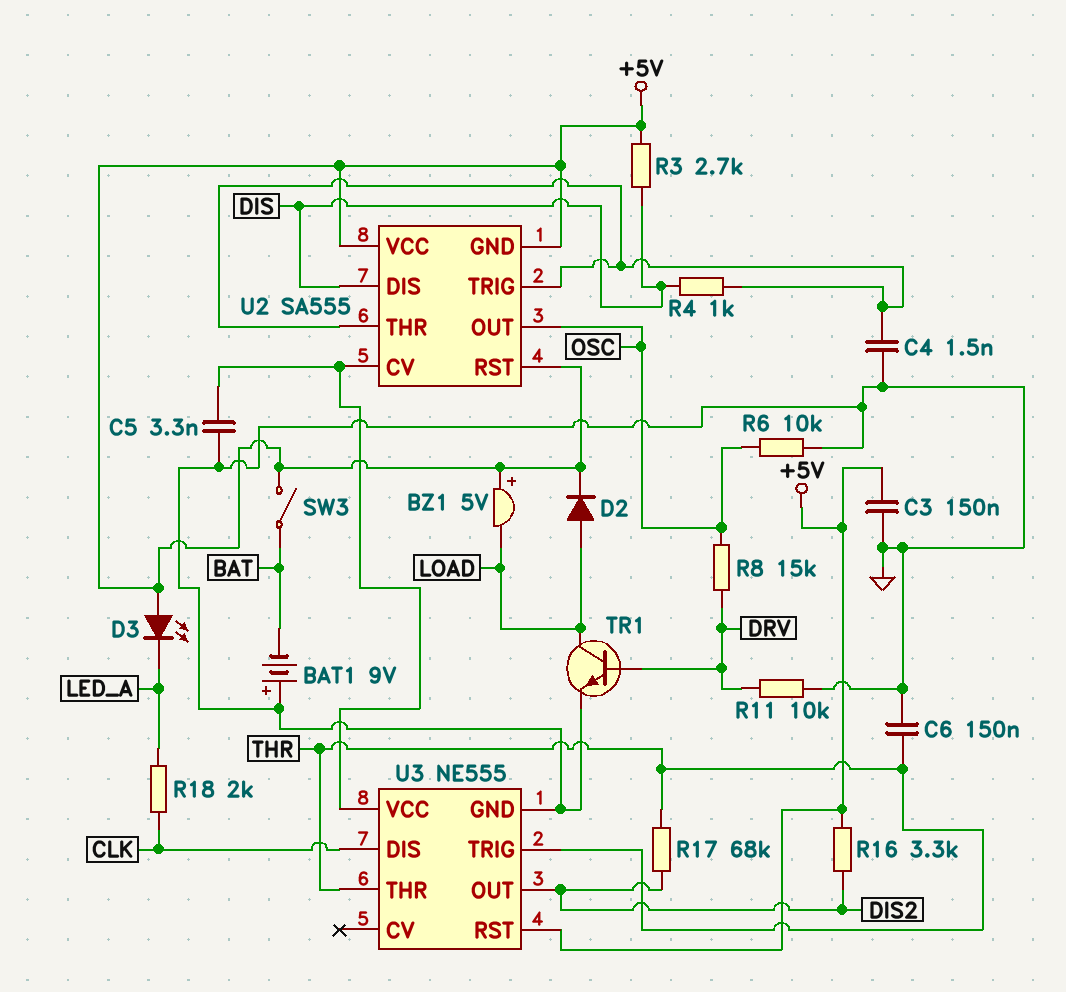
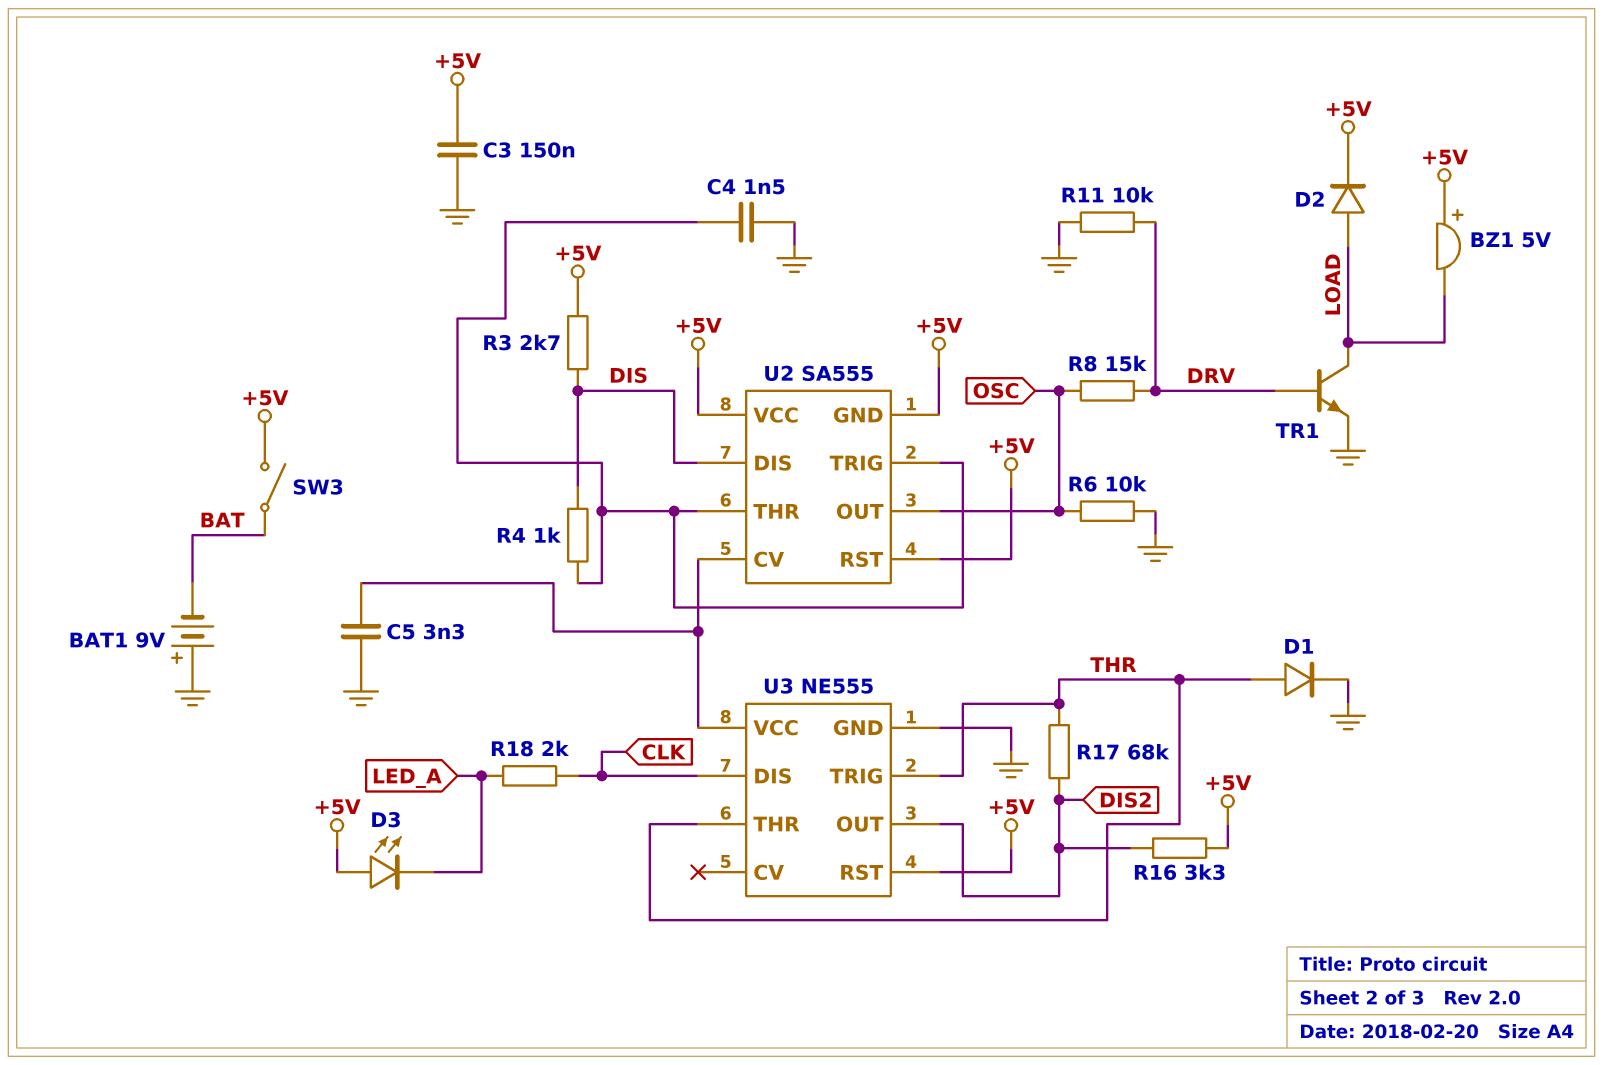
C6: 150nF (GND, THR) -> none
D1: none -> diode (A THR, K GND)

